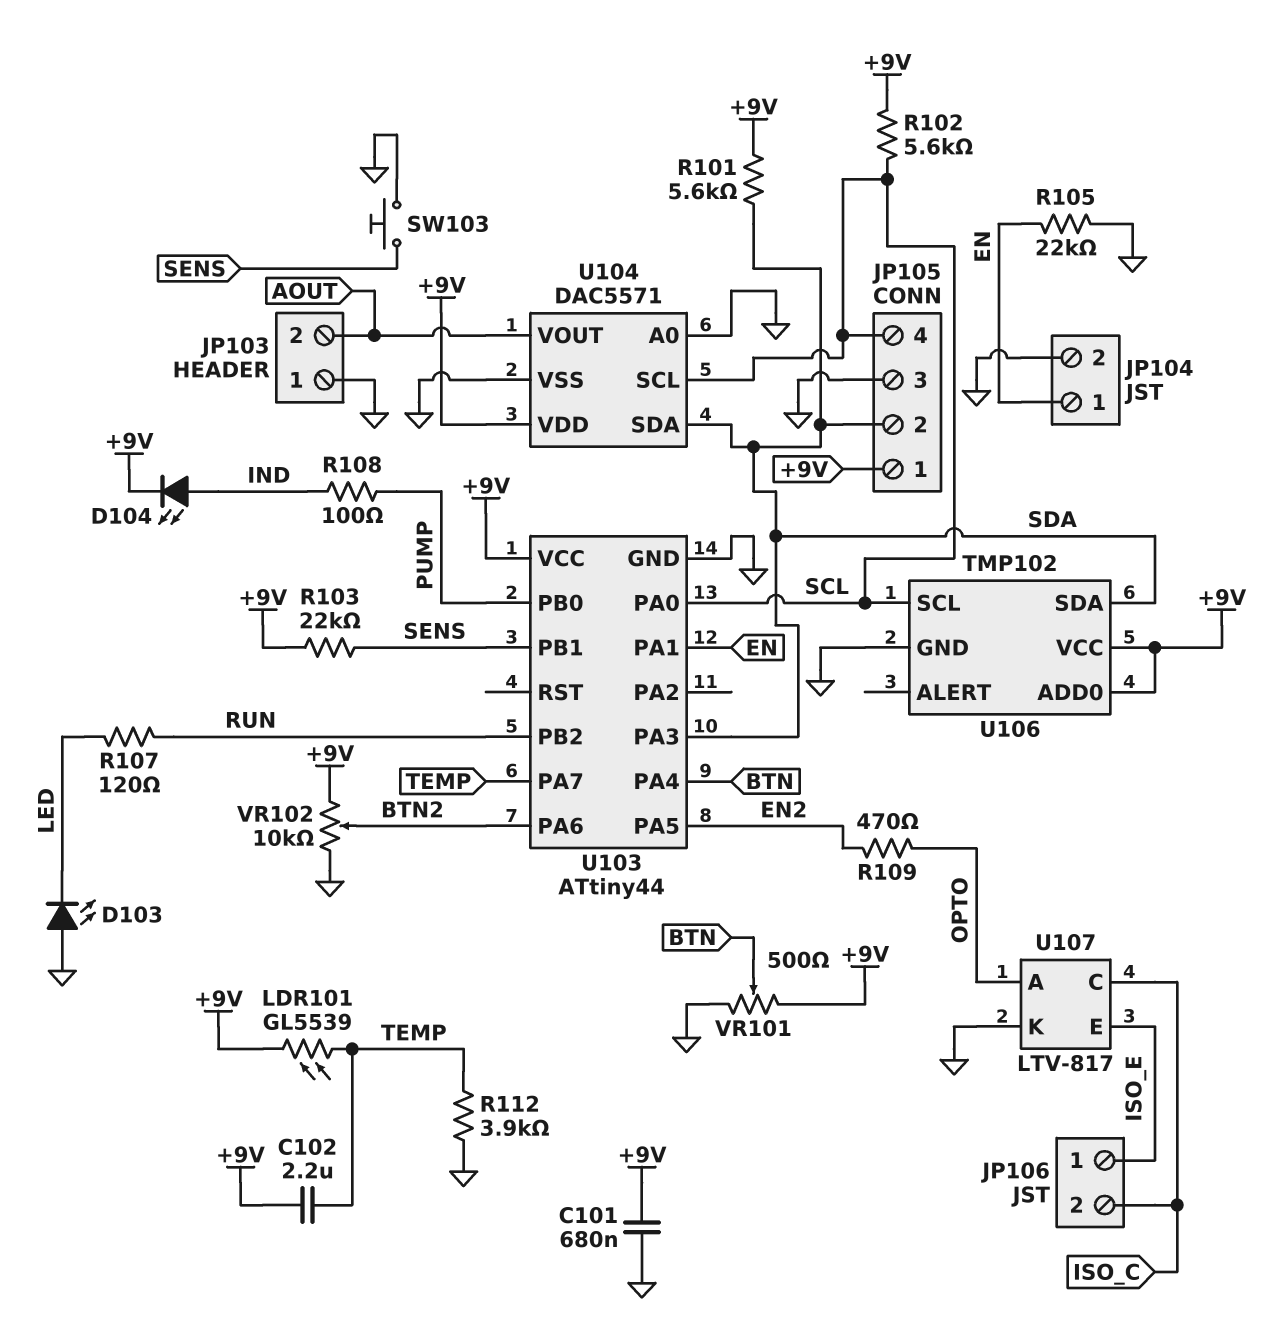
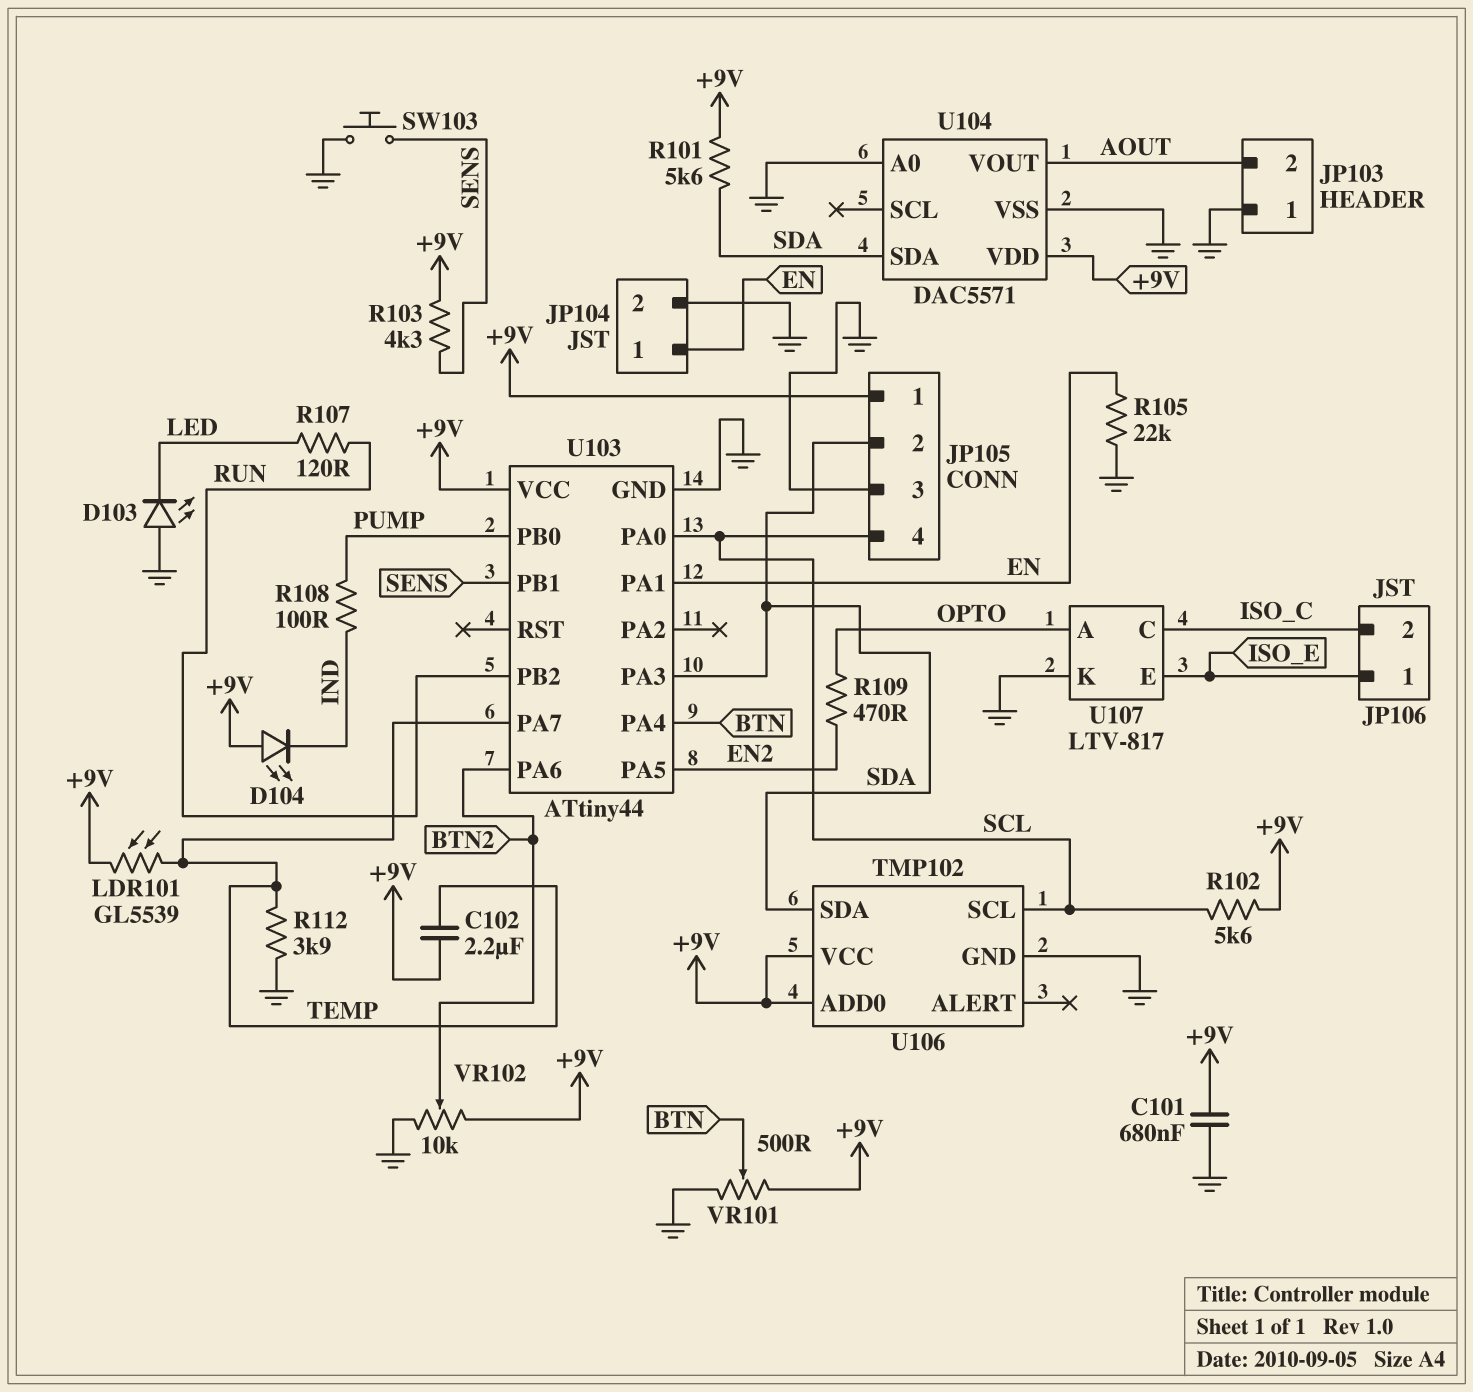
D104: LED (A IND, K +9V) -> LED (A +9V, K IND)
R103: 22k (+9V, SENS) -> 4.3k (+9V, SENS)
U104 pin SCL: SCL -> none

